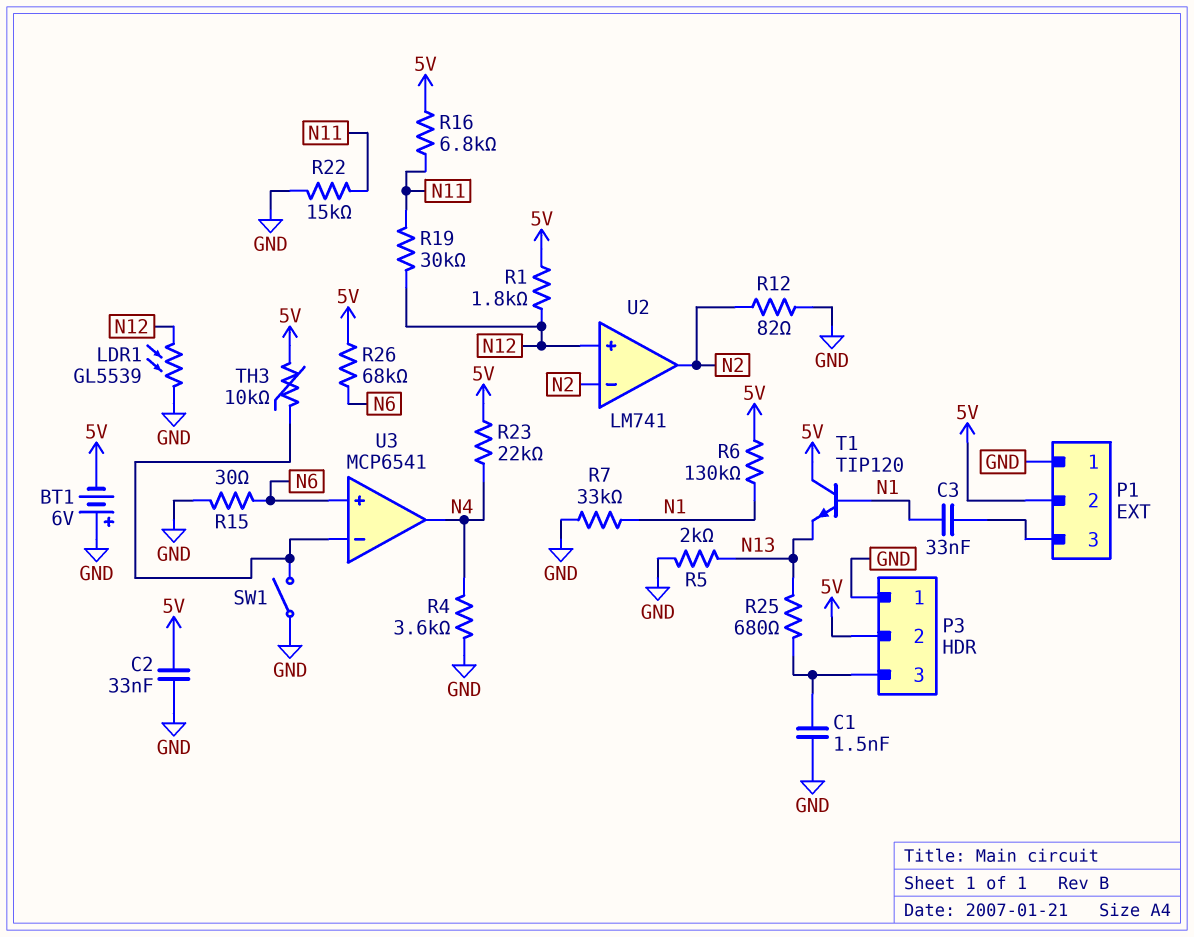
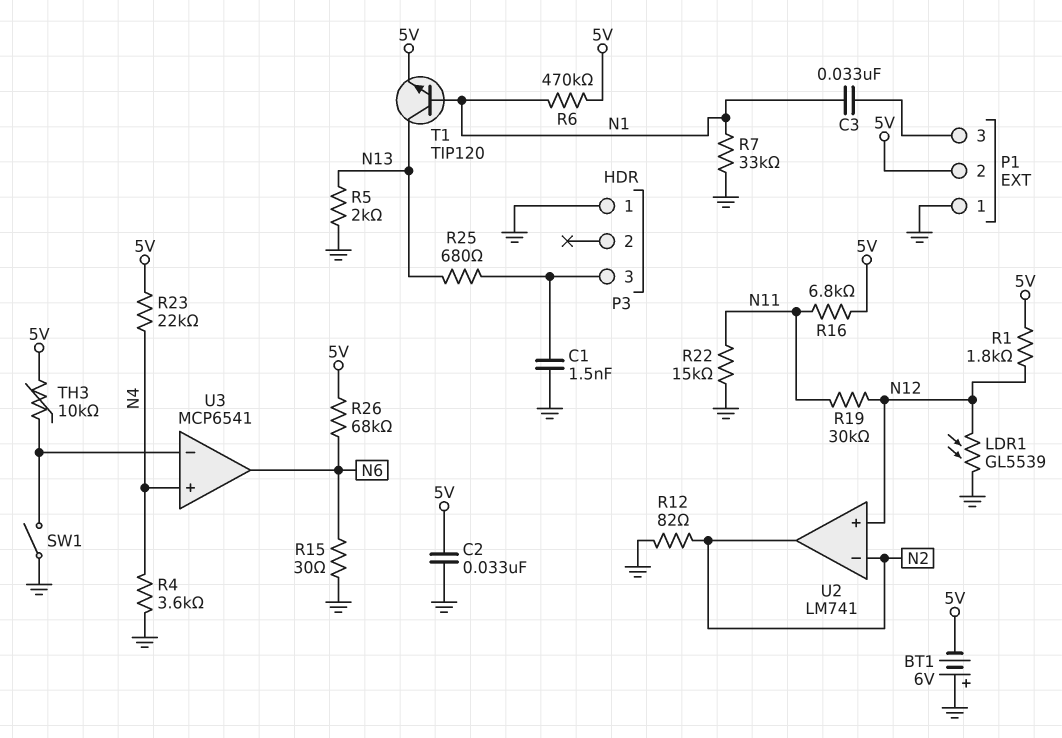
P3 pin 2: 5V -> none
R6: 130k (5V, N1) -> 470k (5V, N1)
T1: NPN TIP120 (B N1, C 5V, E N13) -> NPN TIP120 (B N1, C N13, E 5V)
U3 pin in+: N6 -> N4
U3 pin out: N4 -> N6

